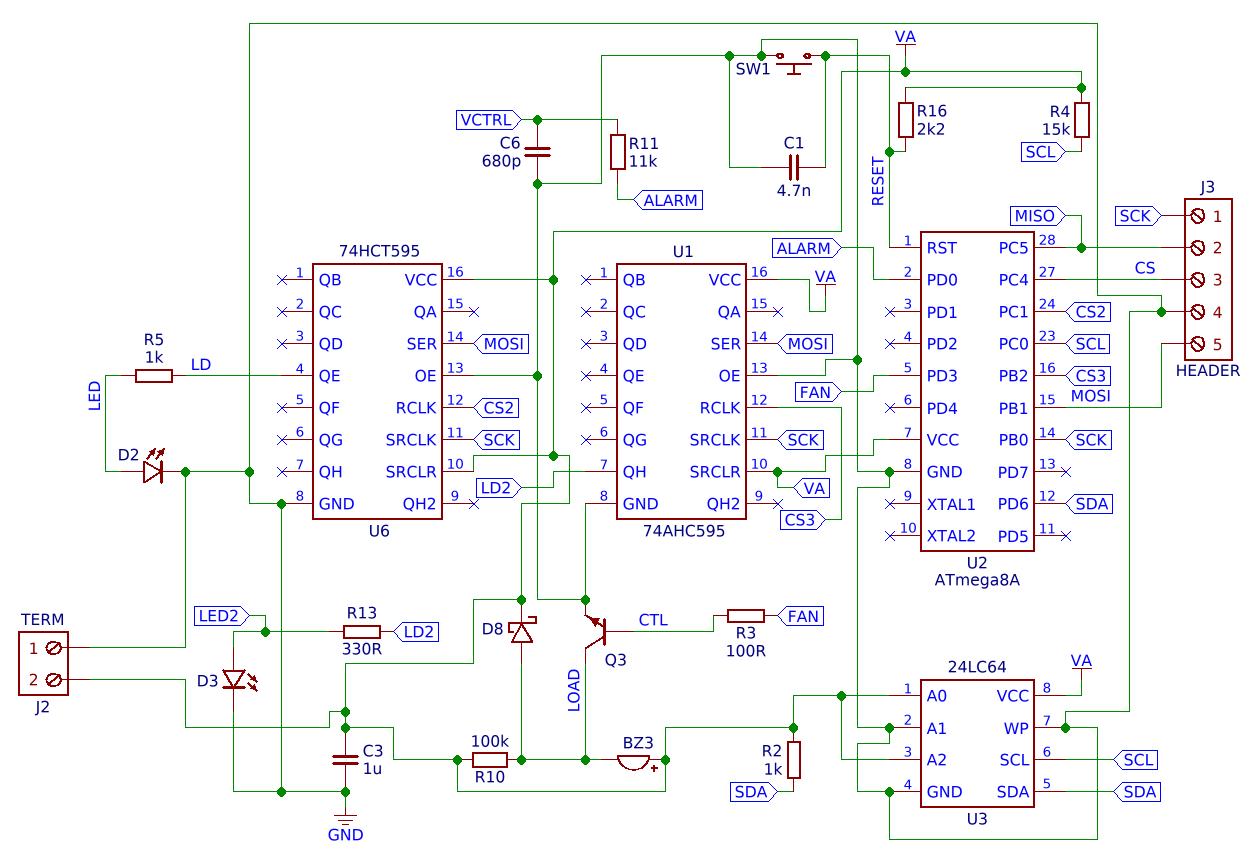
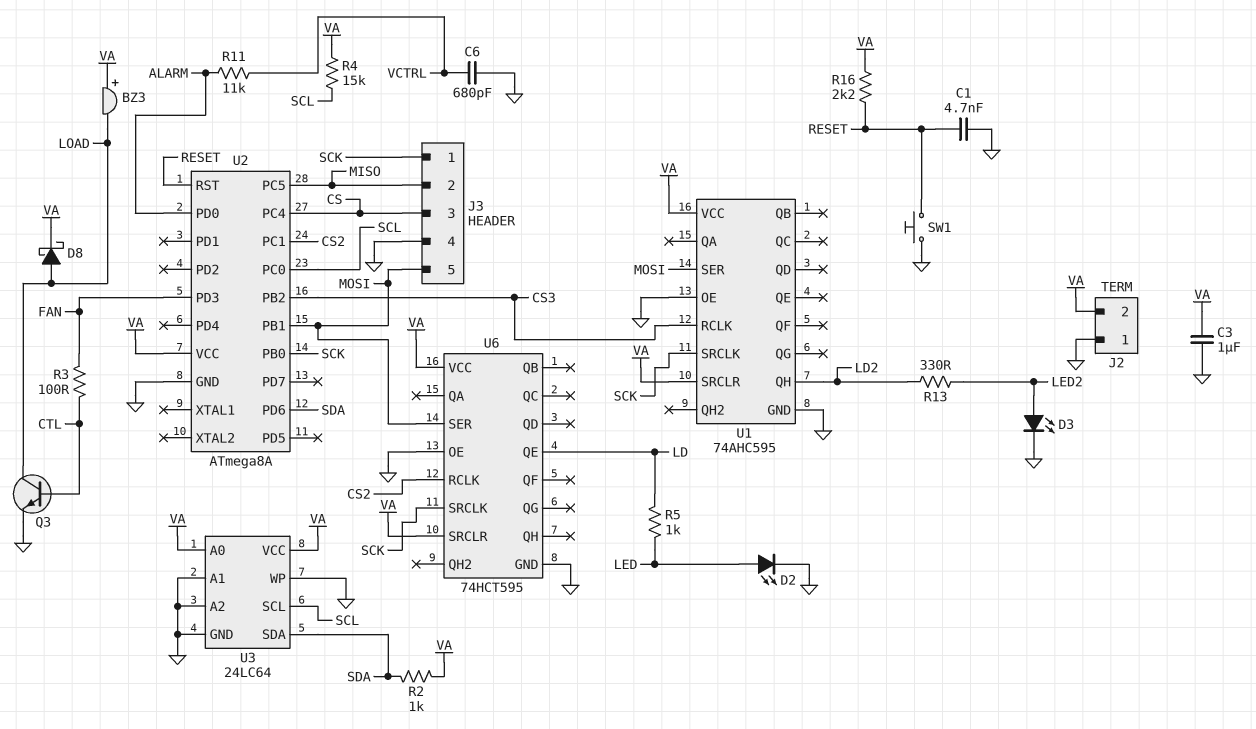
R10: 100k (LOAD, VA) -> none
U3 pin A2: VA -> GND

